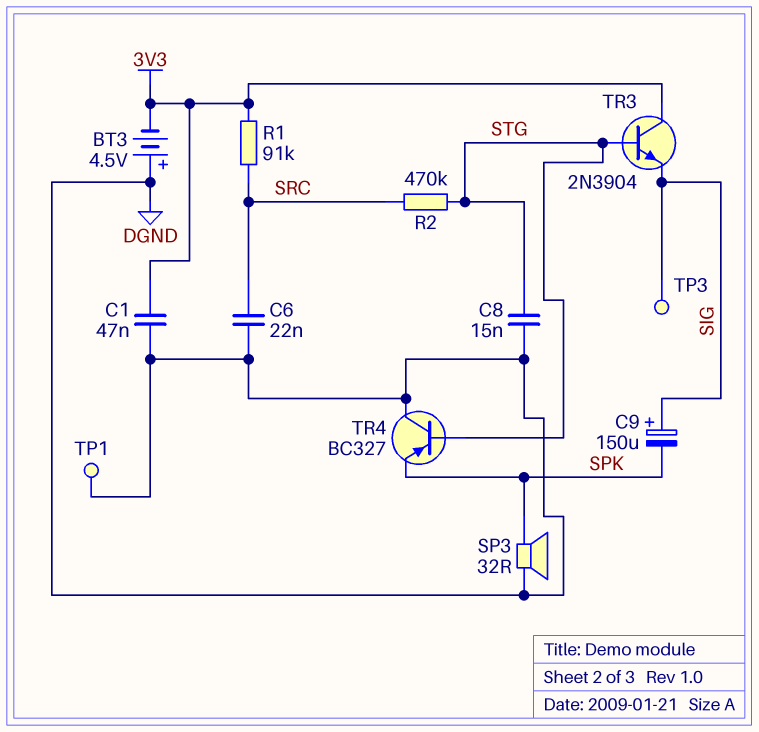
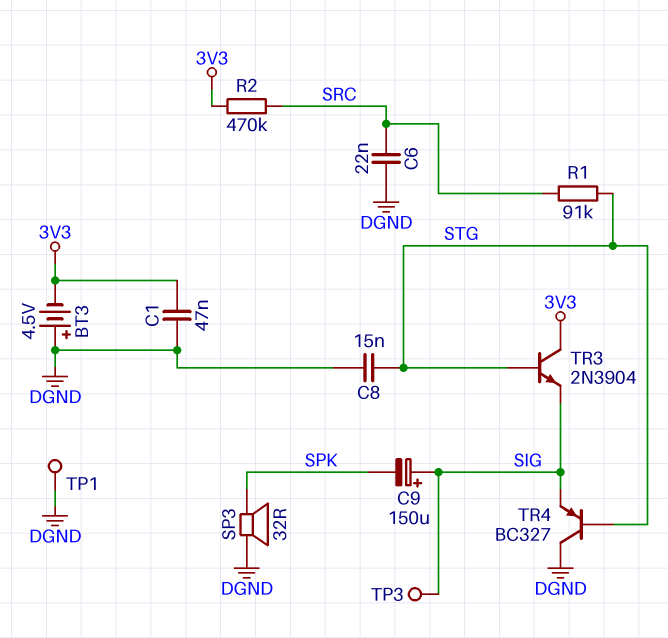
R1: 91k (3V3, SRC) -> 91k (SRC, STG)
R2: 470k (SRC, STG) -> 470k (3V3, SRC)
TR4: PNP BC327 (B STG, C DGND, E SPK) -> PNP BC327 (B STG, C DGND, E SIG)

